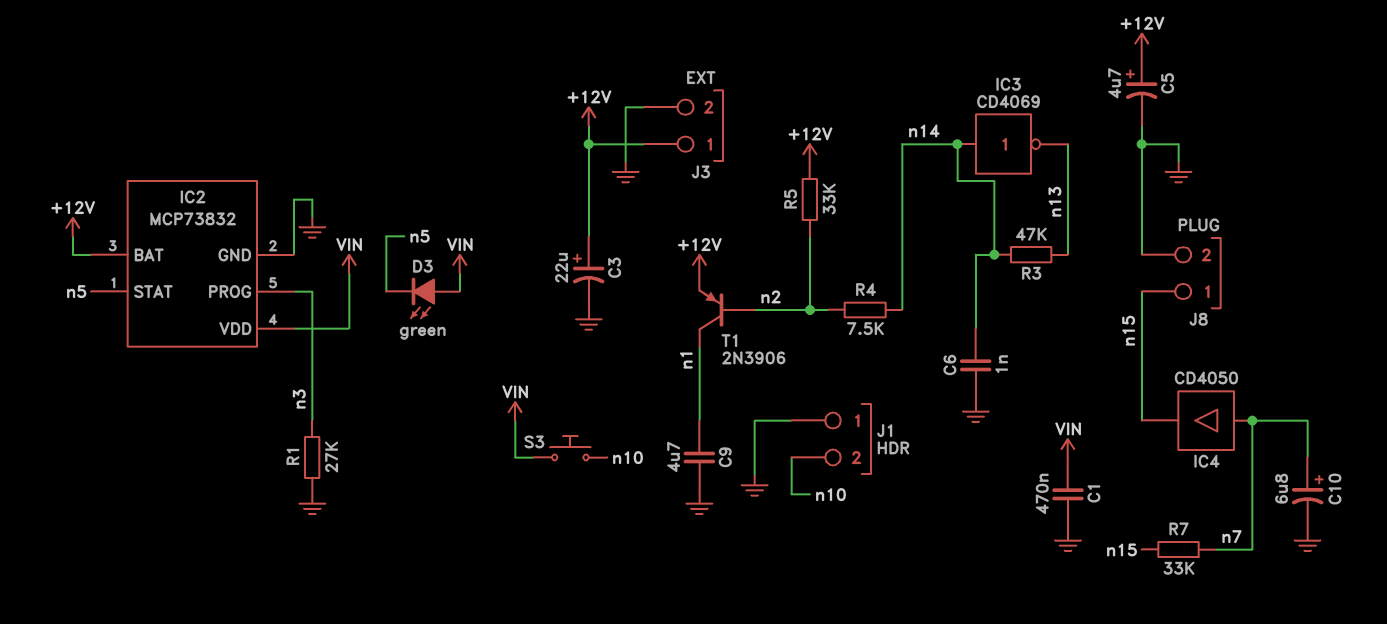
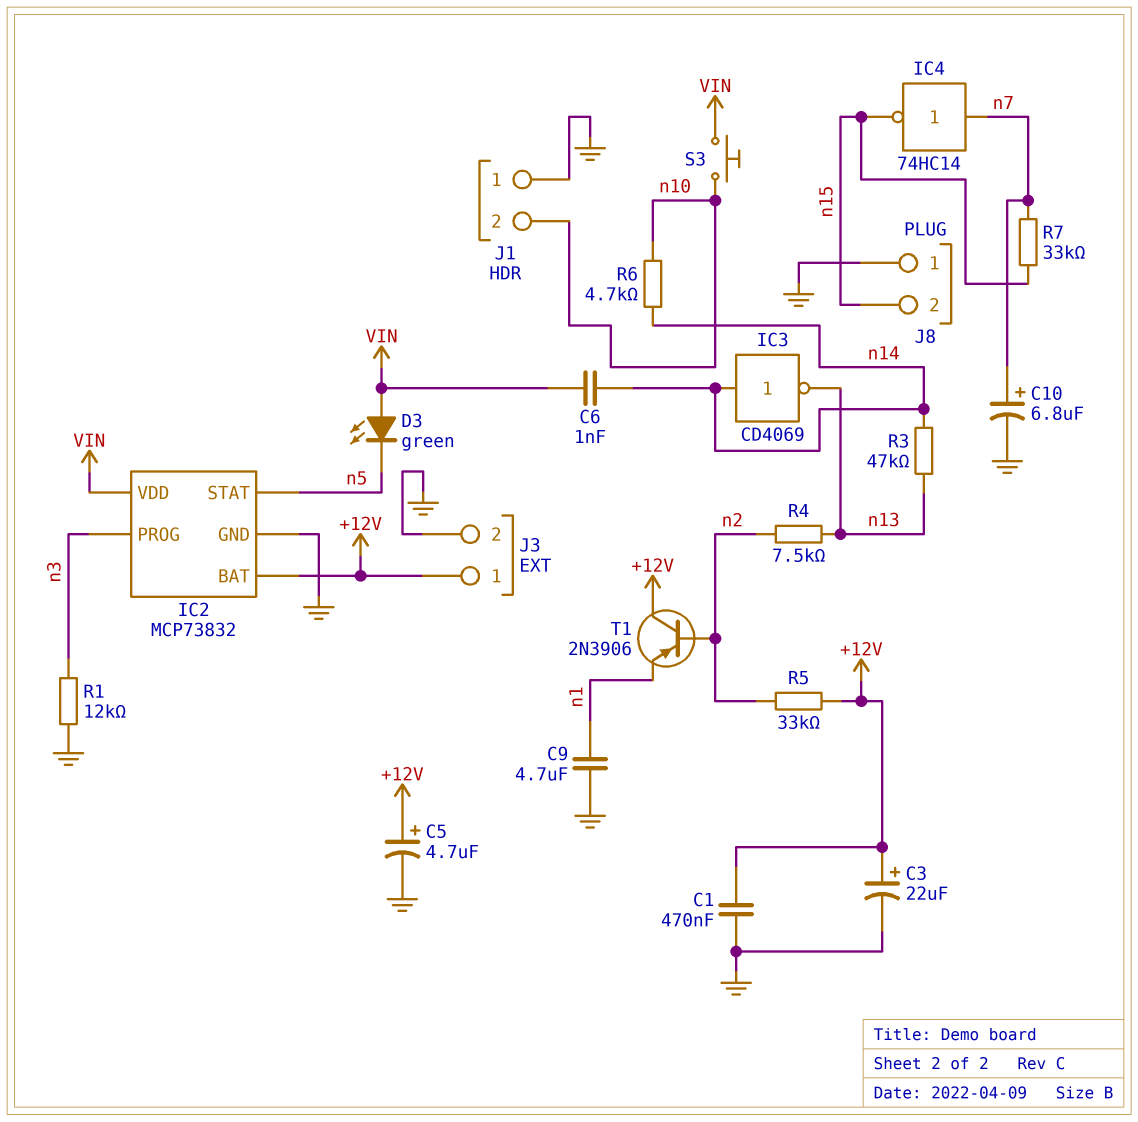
C1: 470nF (GND, VIN) -> 470nF (+12V, GND)
C6: 1nF (GND, n14) -> 1nF (VIN, n14)
IC4: buffer CD4050 (in n7, out n15) -> NOT 74HC14 (in n7, out n15)
J8 pin 1: n15 -> GND
J8 pin 2: GND -> n15
R1: 27k (GND, n3) -> 12k (GND, n3)
R4: 7.5k (n2, n14) -> 7.5k (n2, n13)
R6: none -> 4.7k (n10, n14)
T1: PNP 2N3906 (B n2, C n1, E +12V) -> PNP 2N3906 (B n2, C +12V, E n1)

